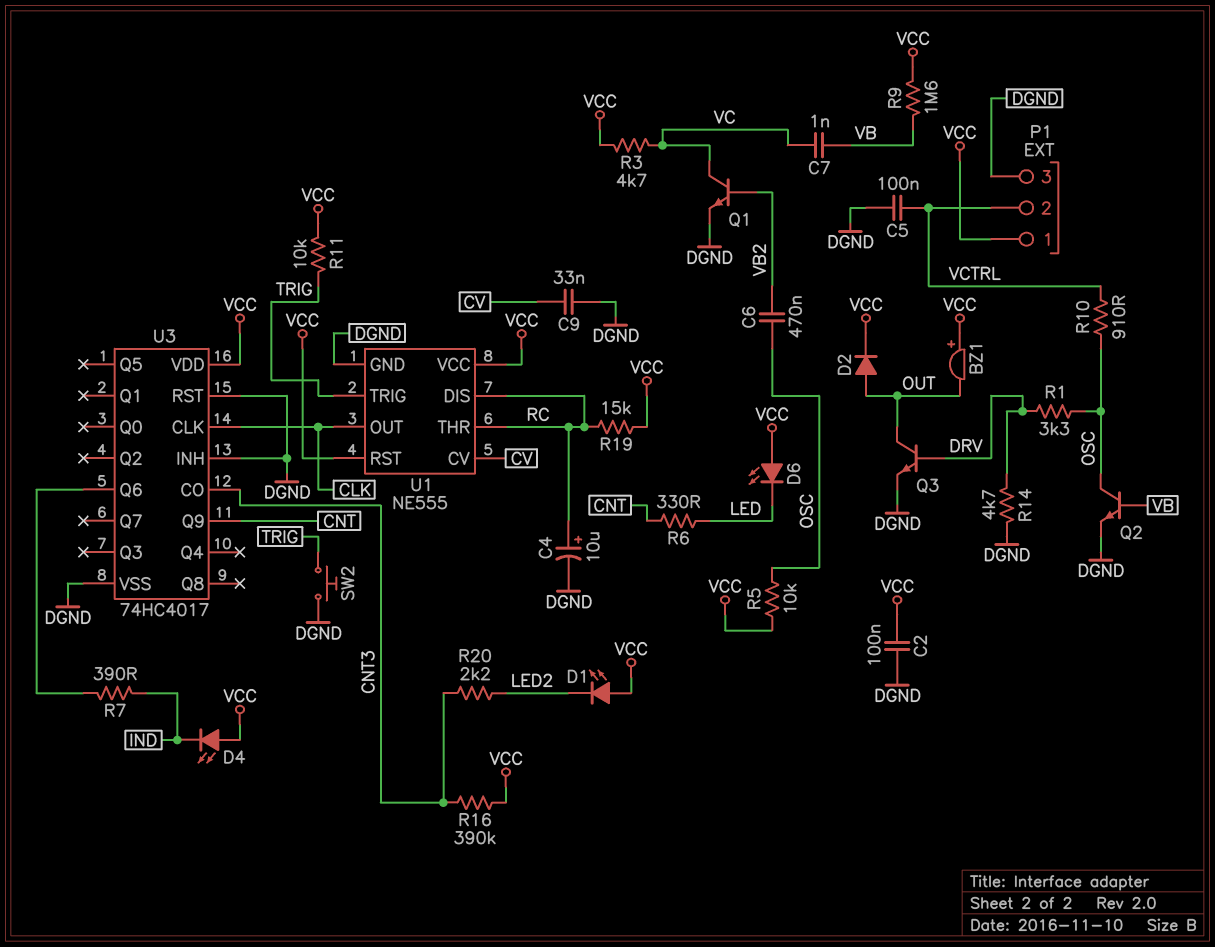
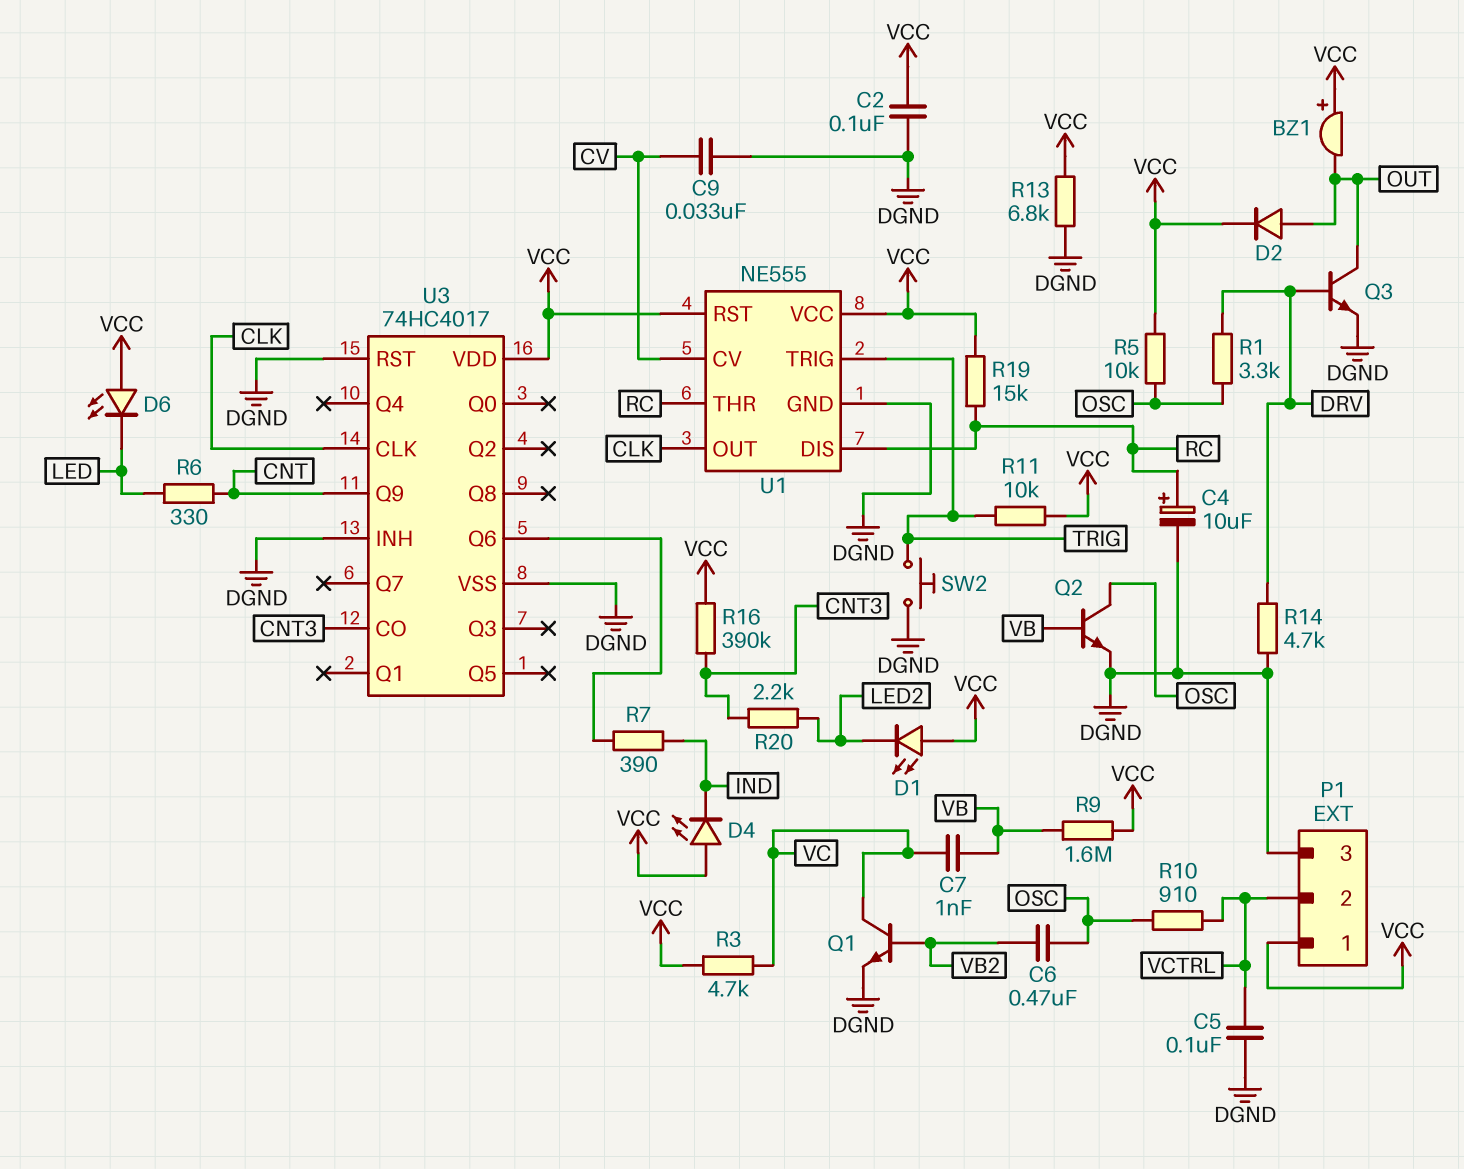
R13: none -> 6.8k (DGND, VCC)

